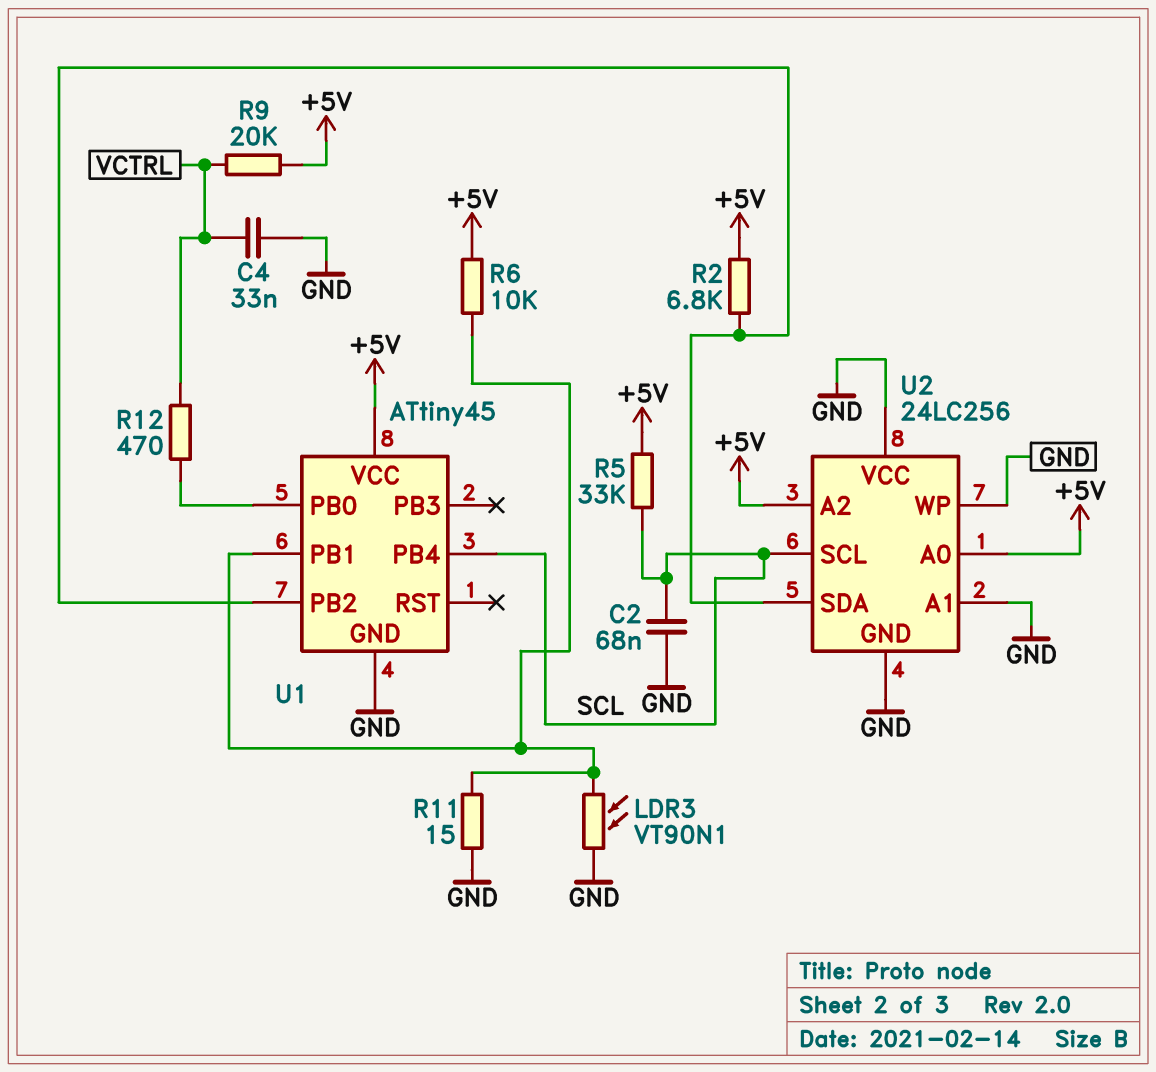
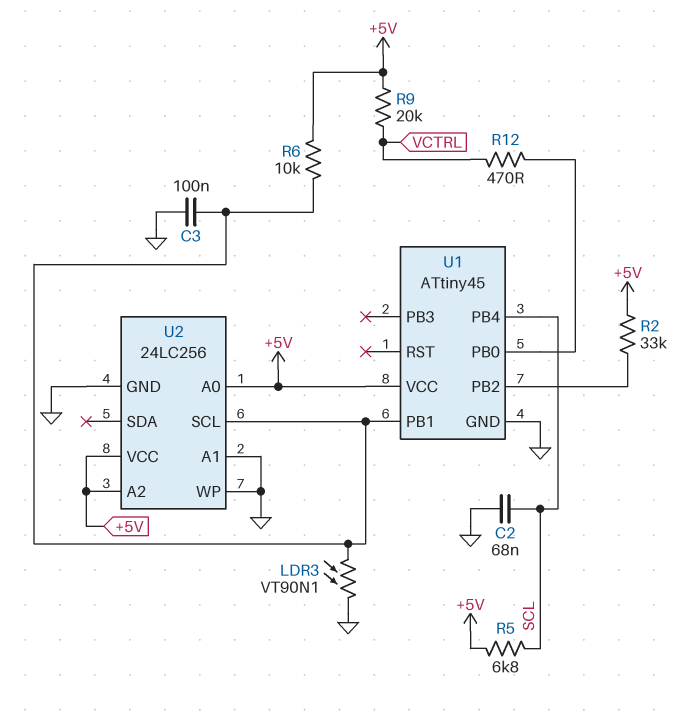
C3: none -> 100nF (GND, U1/PB1)
C4: 33nF (GND, VCTRL) -> none
R2: 6.8k (+5V, U1/PB2) -> 33k (+5V, U1/PB2)
R5: 33k (+5V, SCL) -> 6.8k (+5V, SCL)
R11: 15 (GND, U1/PB1) -> none
U2 pin SCL: SCL -> U1/PB1
U2 pin SDA: U1/PB2 -> none
U2 pin VCC: GND -> +5V

